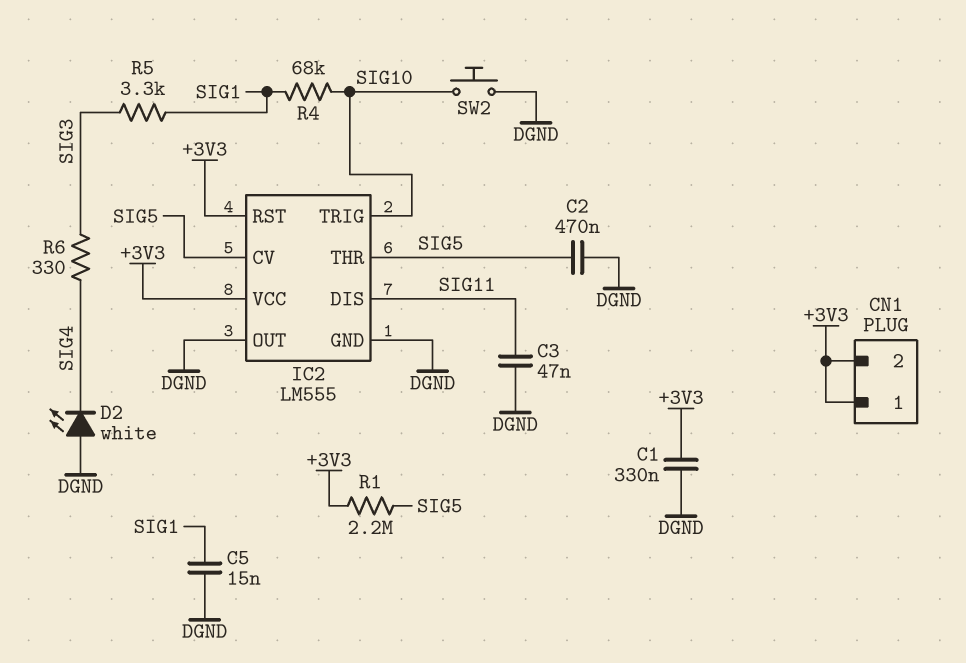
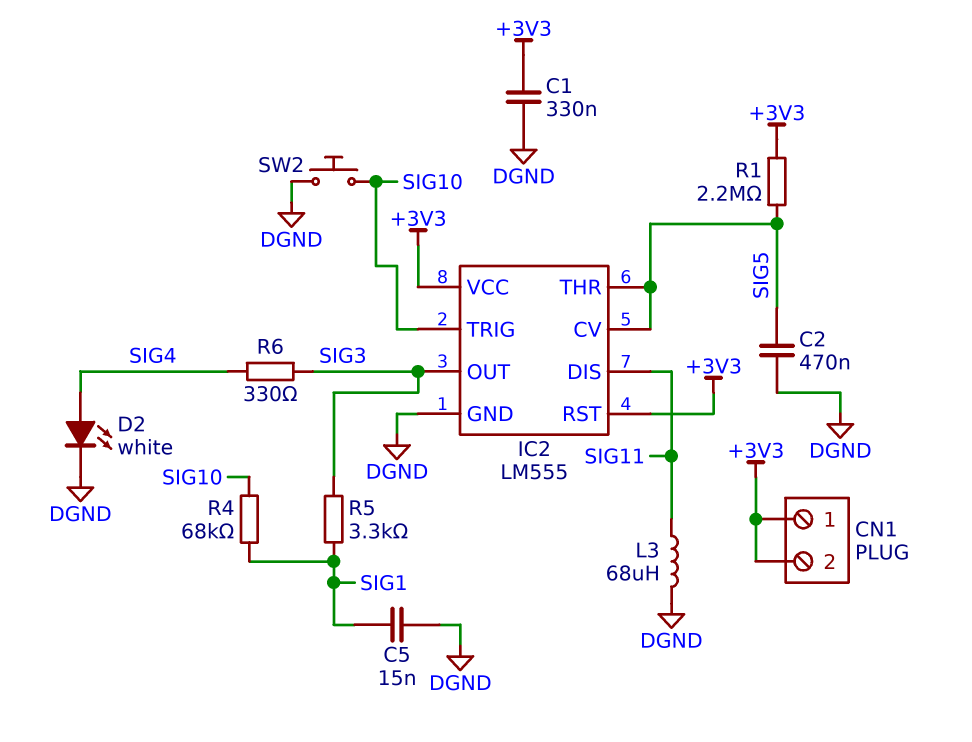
C3: 47nF (DGND, SIG11) -> none
D2: LED white (A DGND, K SIG4) -> LED white (A SIG4, K DGND)
IC2 pin OUT: DGND -> SIG3
L3: none -> 68uH (DGND, SIG11)

